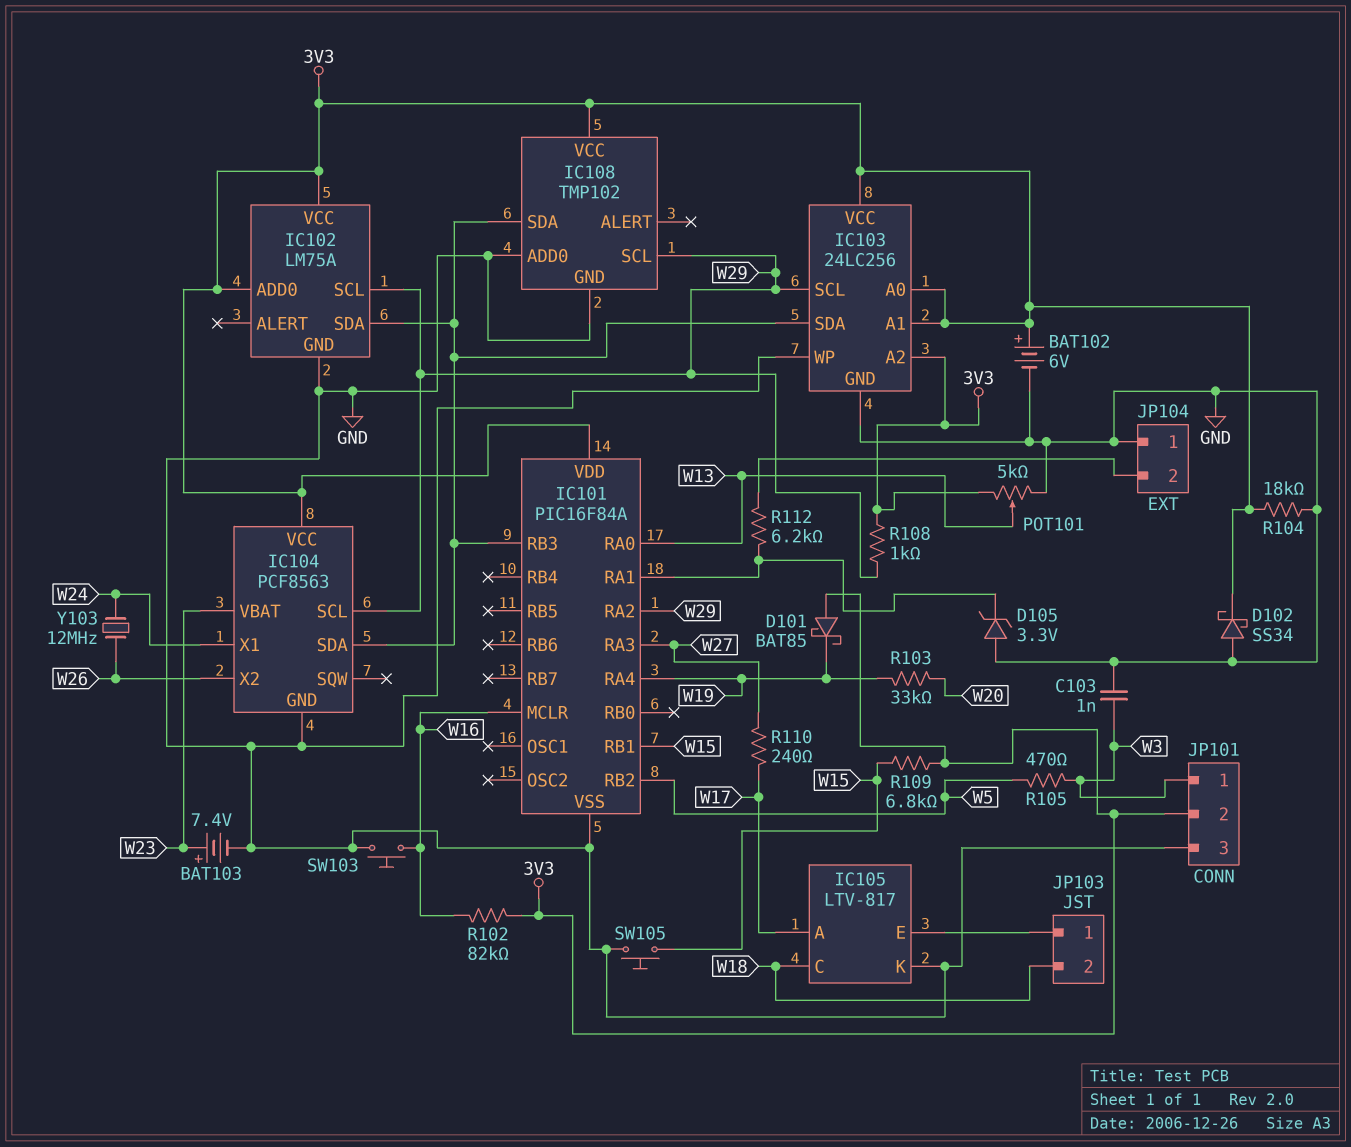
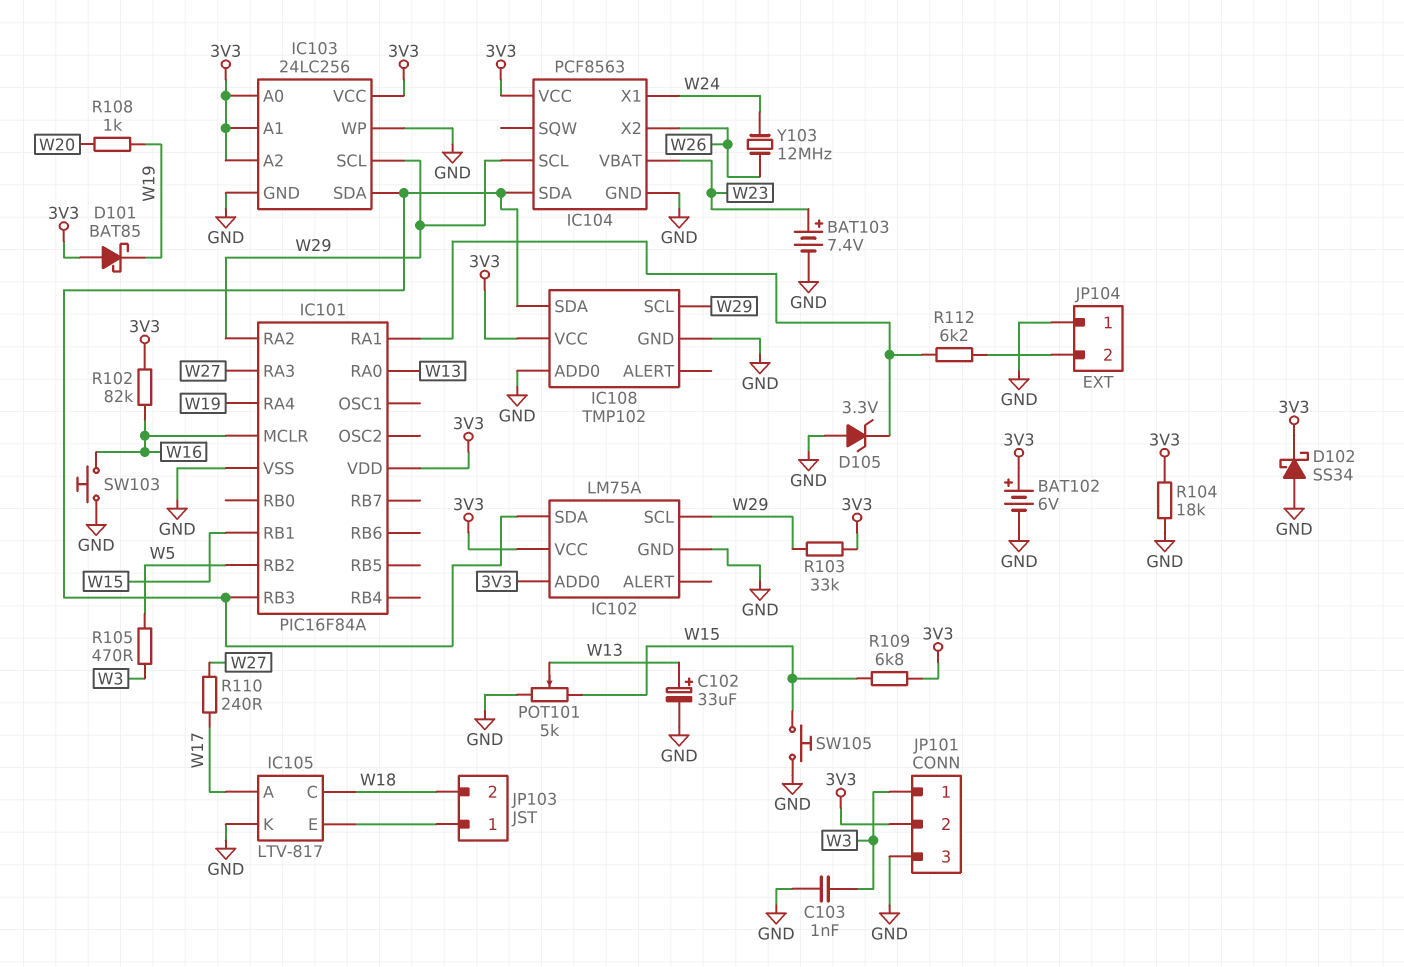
C102: none -> 33uF (plus W13, minus GND)
POT101: 5k (3V3, GND, wiper W13) -> 5k (GND, W15, wiper W13)
R103: 33k (W19, W20) -> 33k (3V3, W29)
R108: 1k (3V3, W29) -> 1k (W19, W20)

